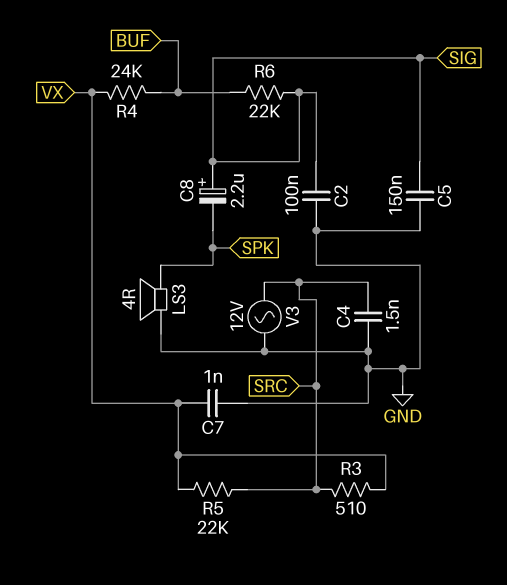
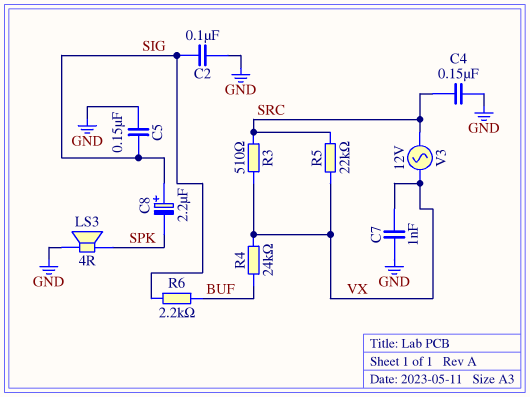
C4: 1.5nF (GND, SRC) -> 150nF (GND, SRC)
R6: 22k (BUF, SIG) -> 2.2k (BUF, SIG)
V3: AC 12V (GND, SRC) -> AC 12V (SRC, VX)

